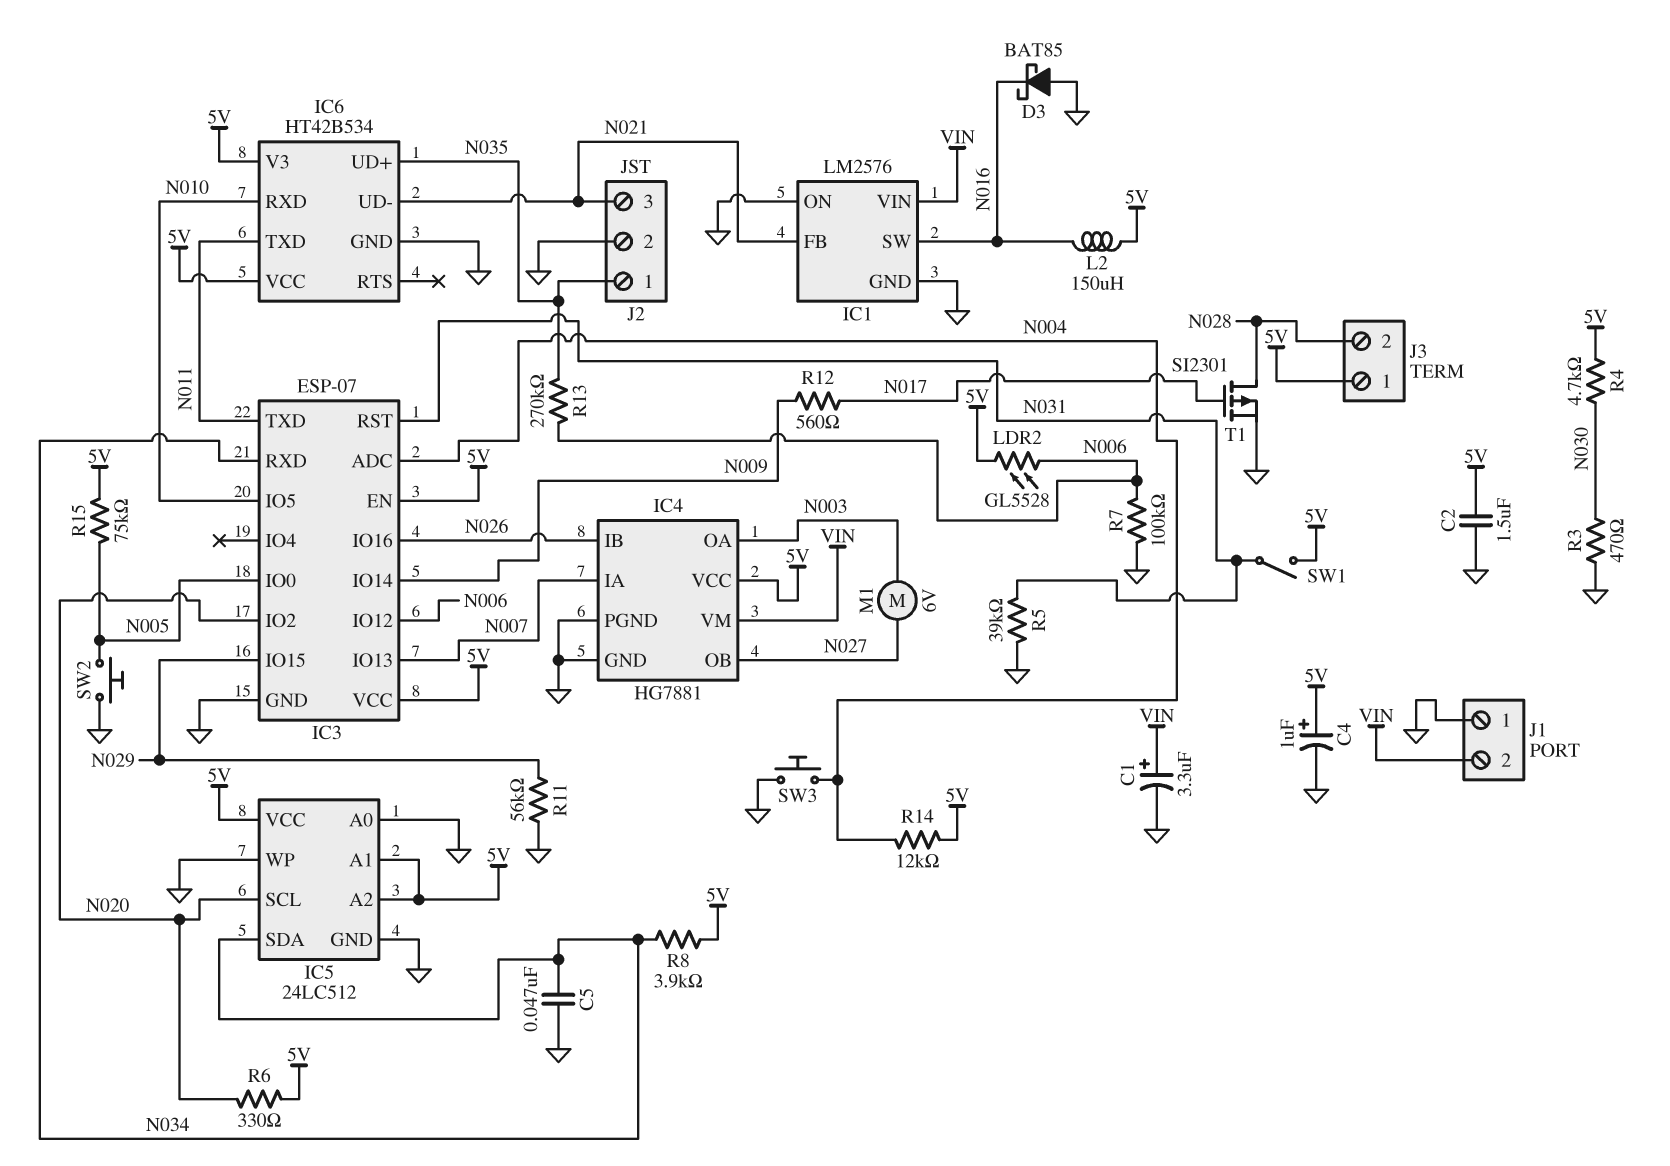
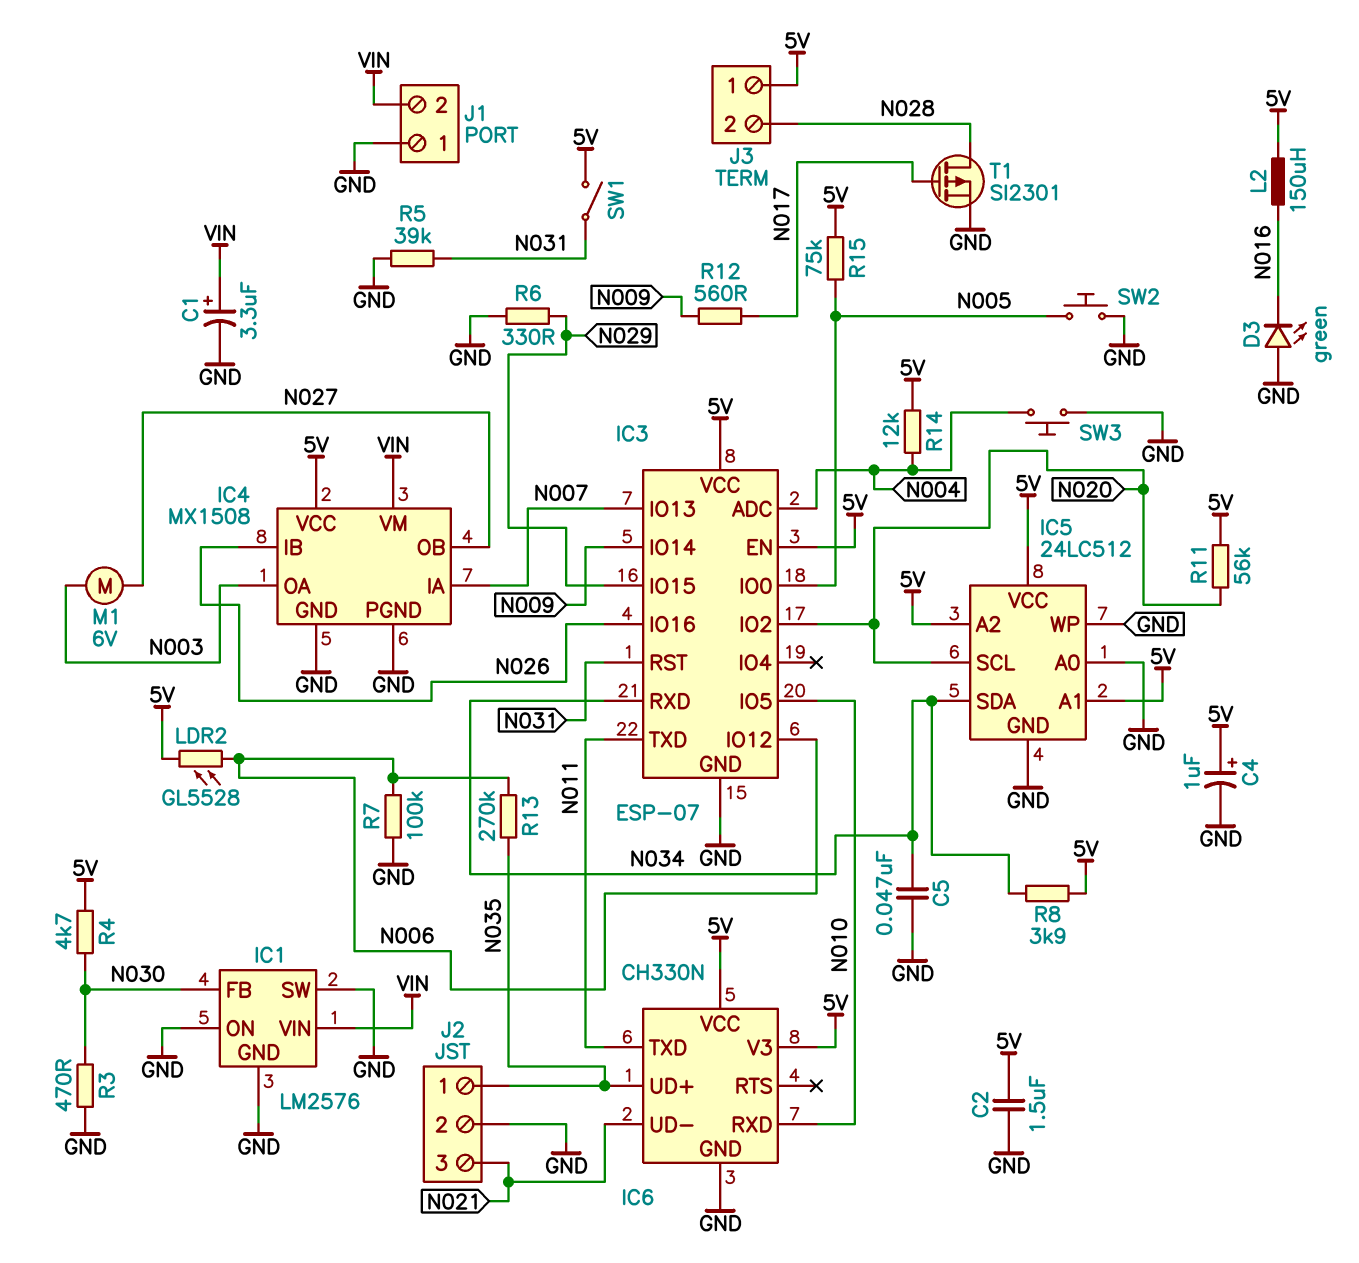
D3: schottky BAT85 (A GND, K N016) -> LED green (A GND, K N016)
IC1 pin FB: N021 -> N030
IC1 pin SW: N016 -> GND
IC4: HG7881 -> MX1508
IC6: HT42B534 -> CH330N
R6: 330 (5V, N020) -> 330 (GND, N029)
R11: 56k (GND, N029) -> 56k (5V, N020)

